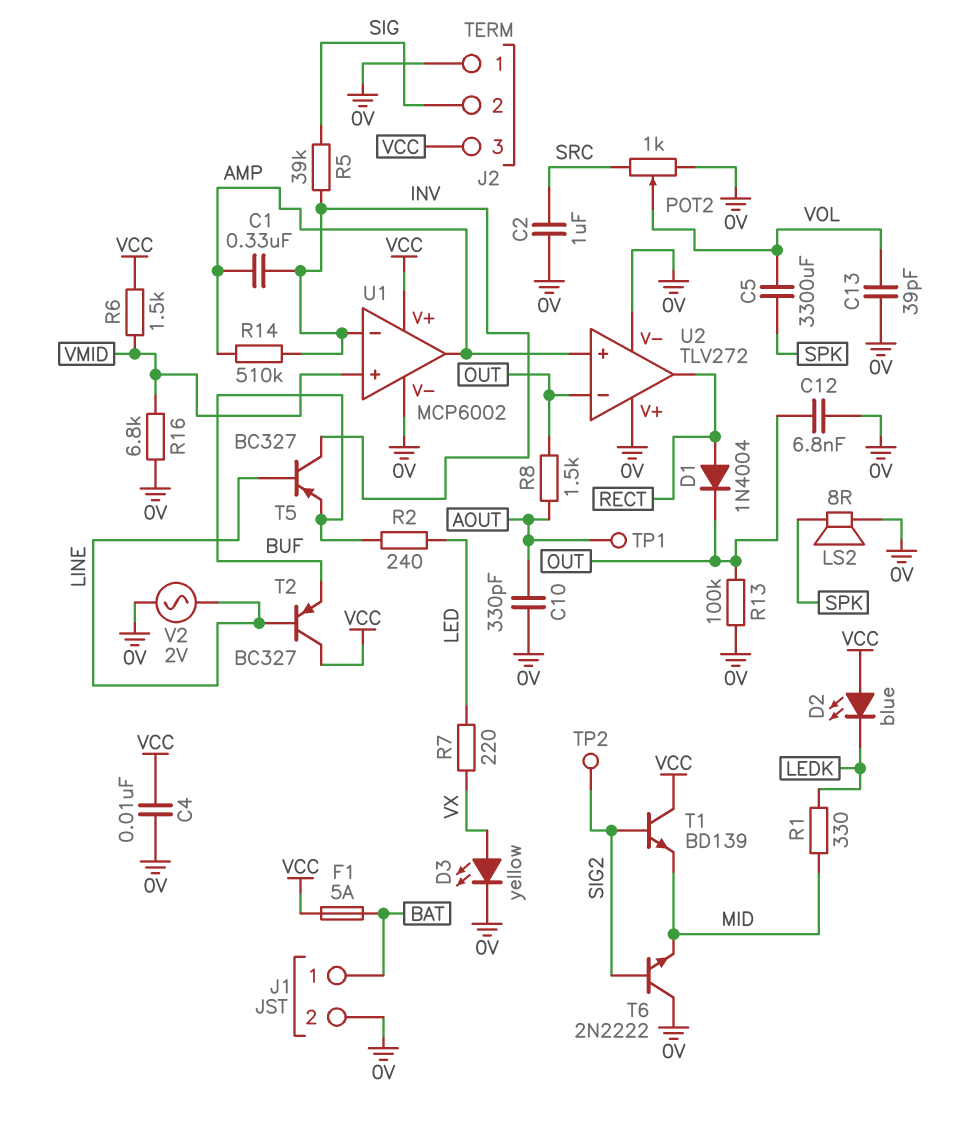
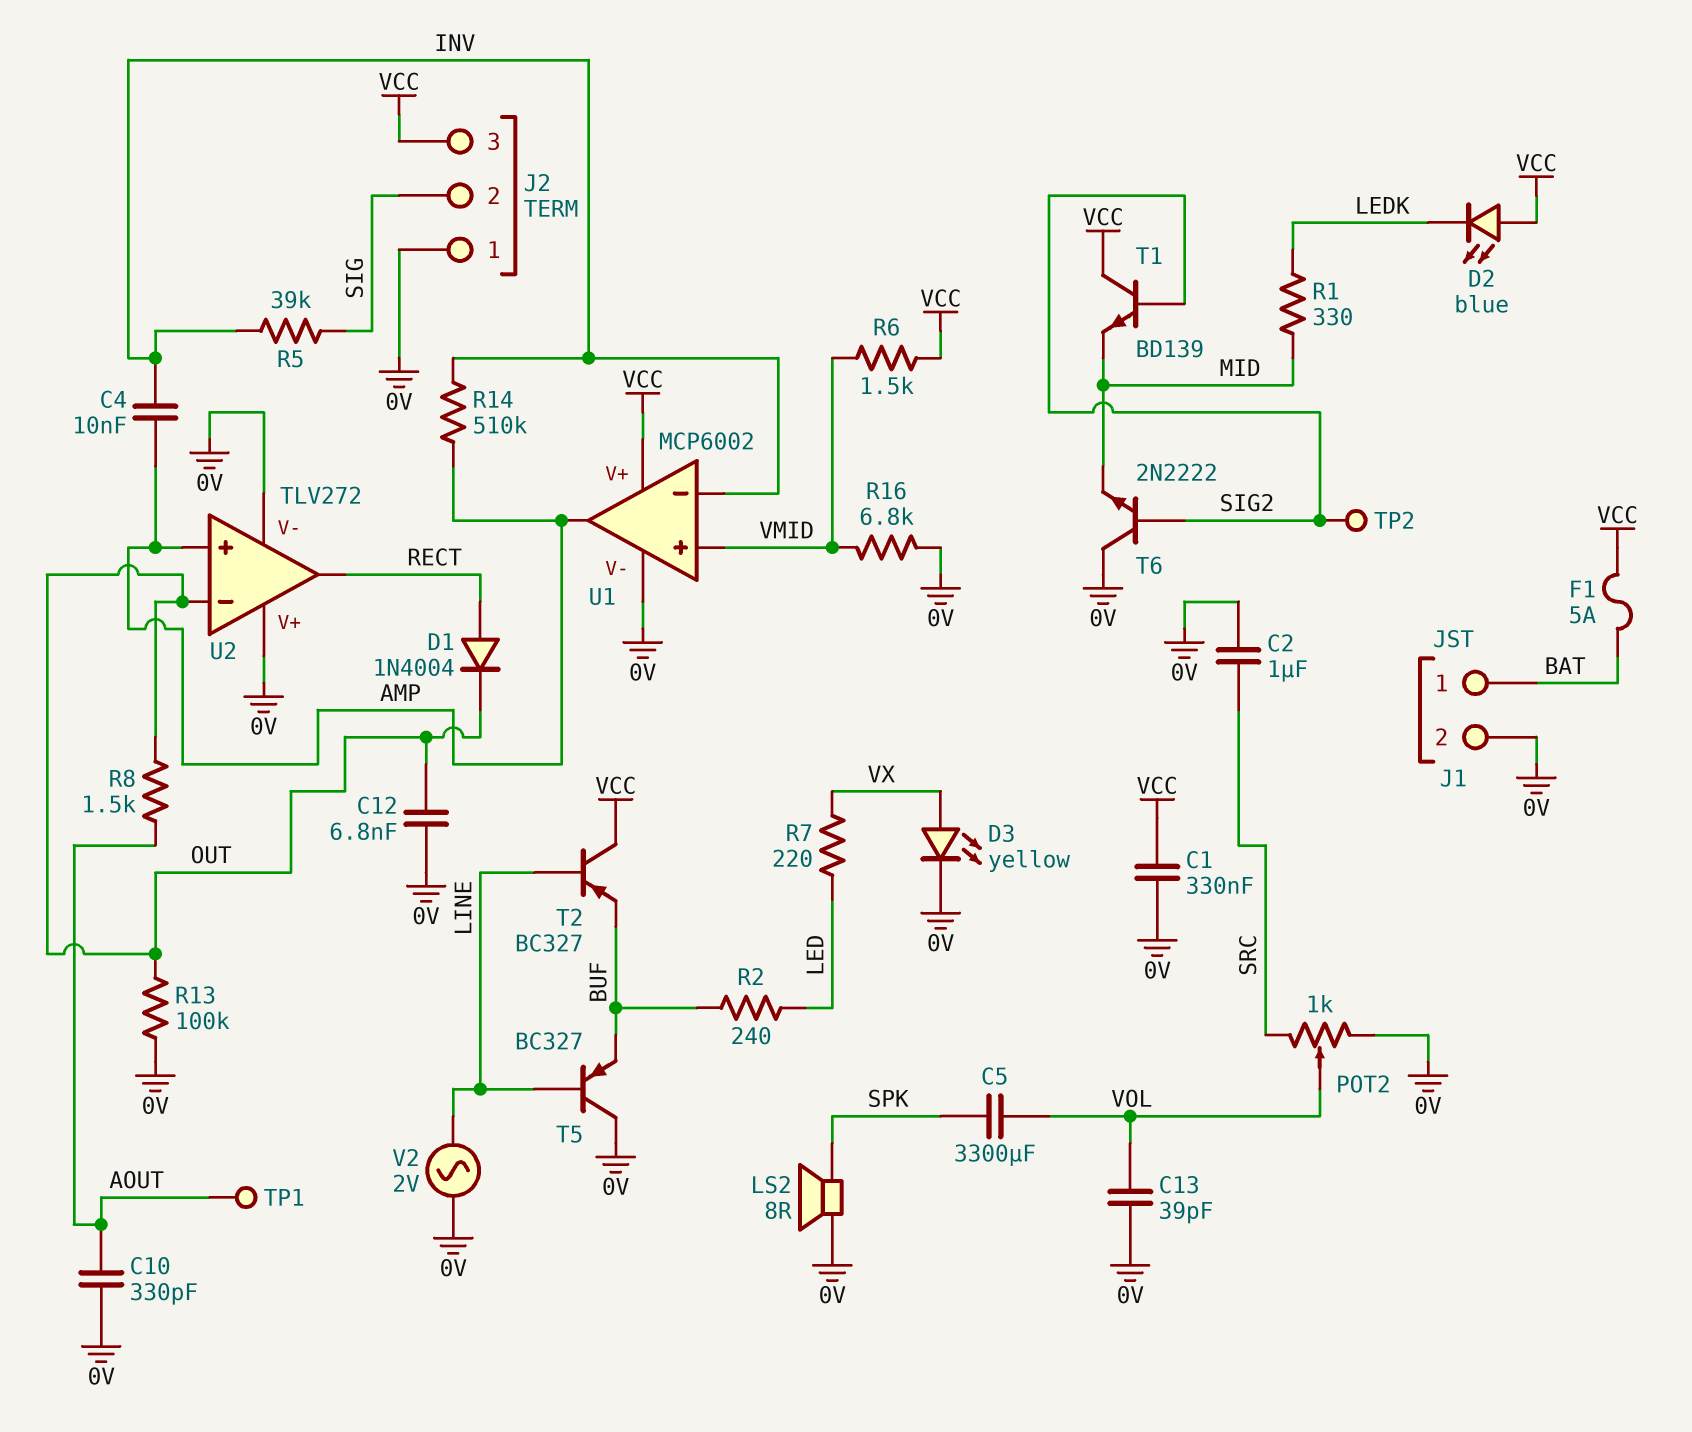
C1: 330nF (AMP, INV) -> 330nF (0V, VCC)
C4: 10nF (0V, VCC) -> 10nF (AMP, INV)
T5: PNP BC327 (B LINE, C INV, E BUF) -> PNP BC327 (B LINE, C 0V, E BUF)

